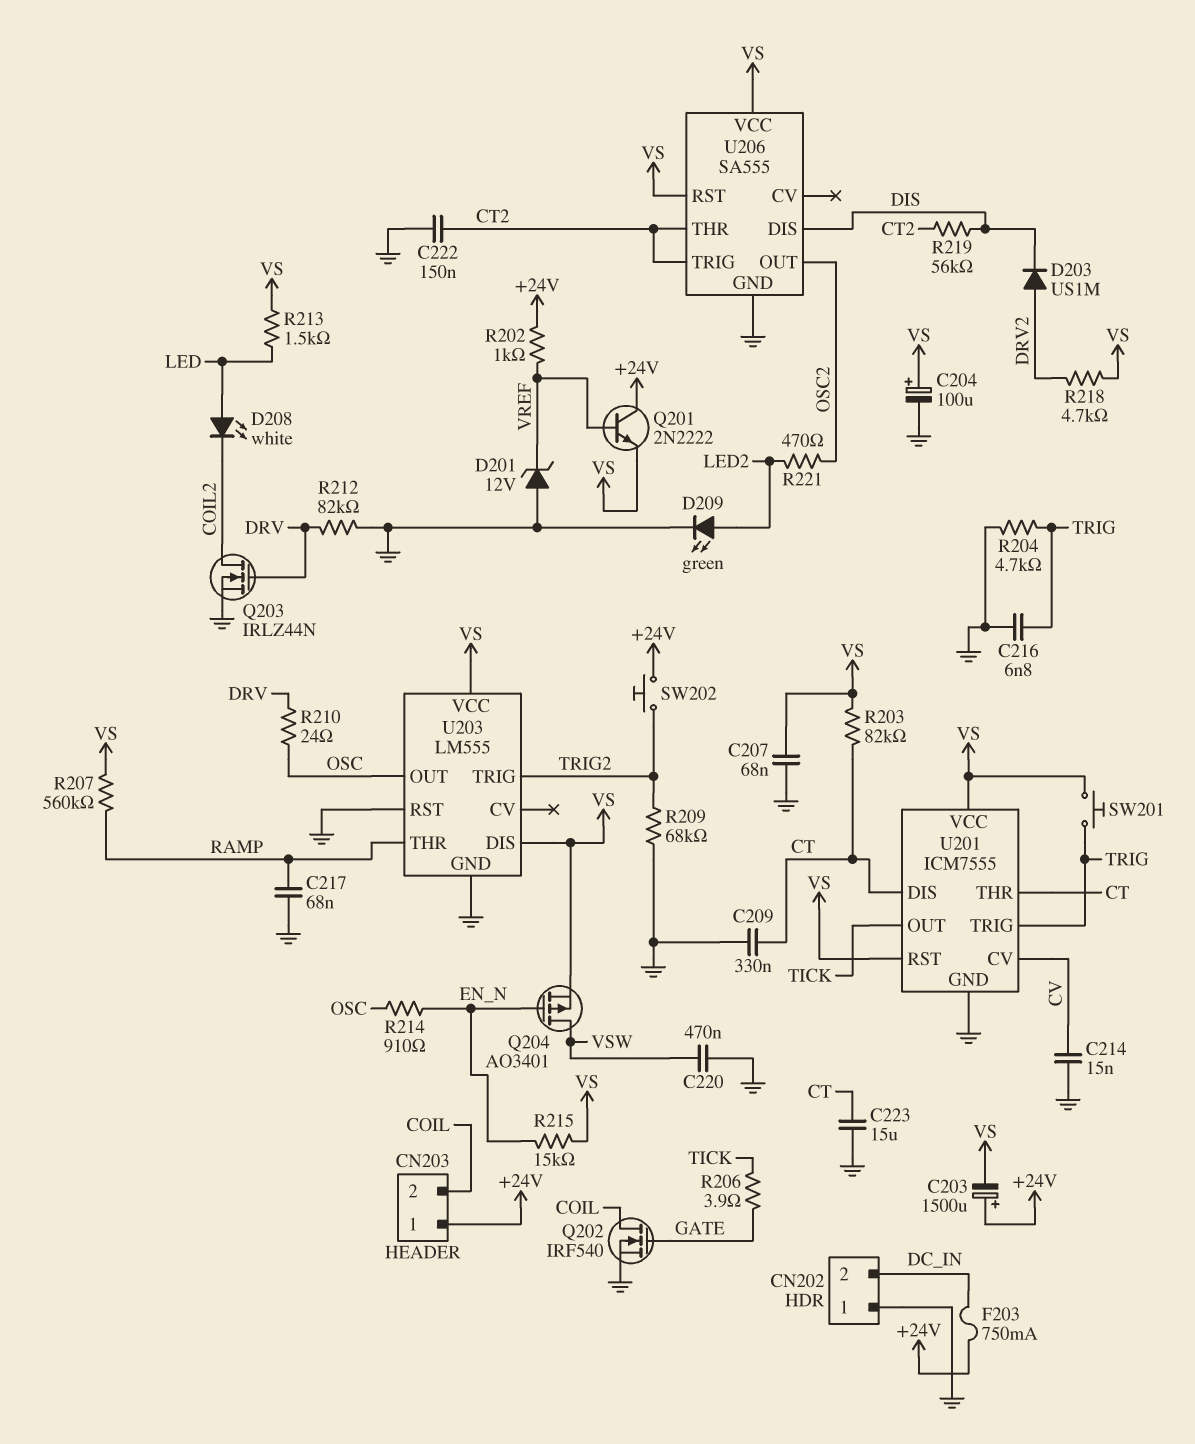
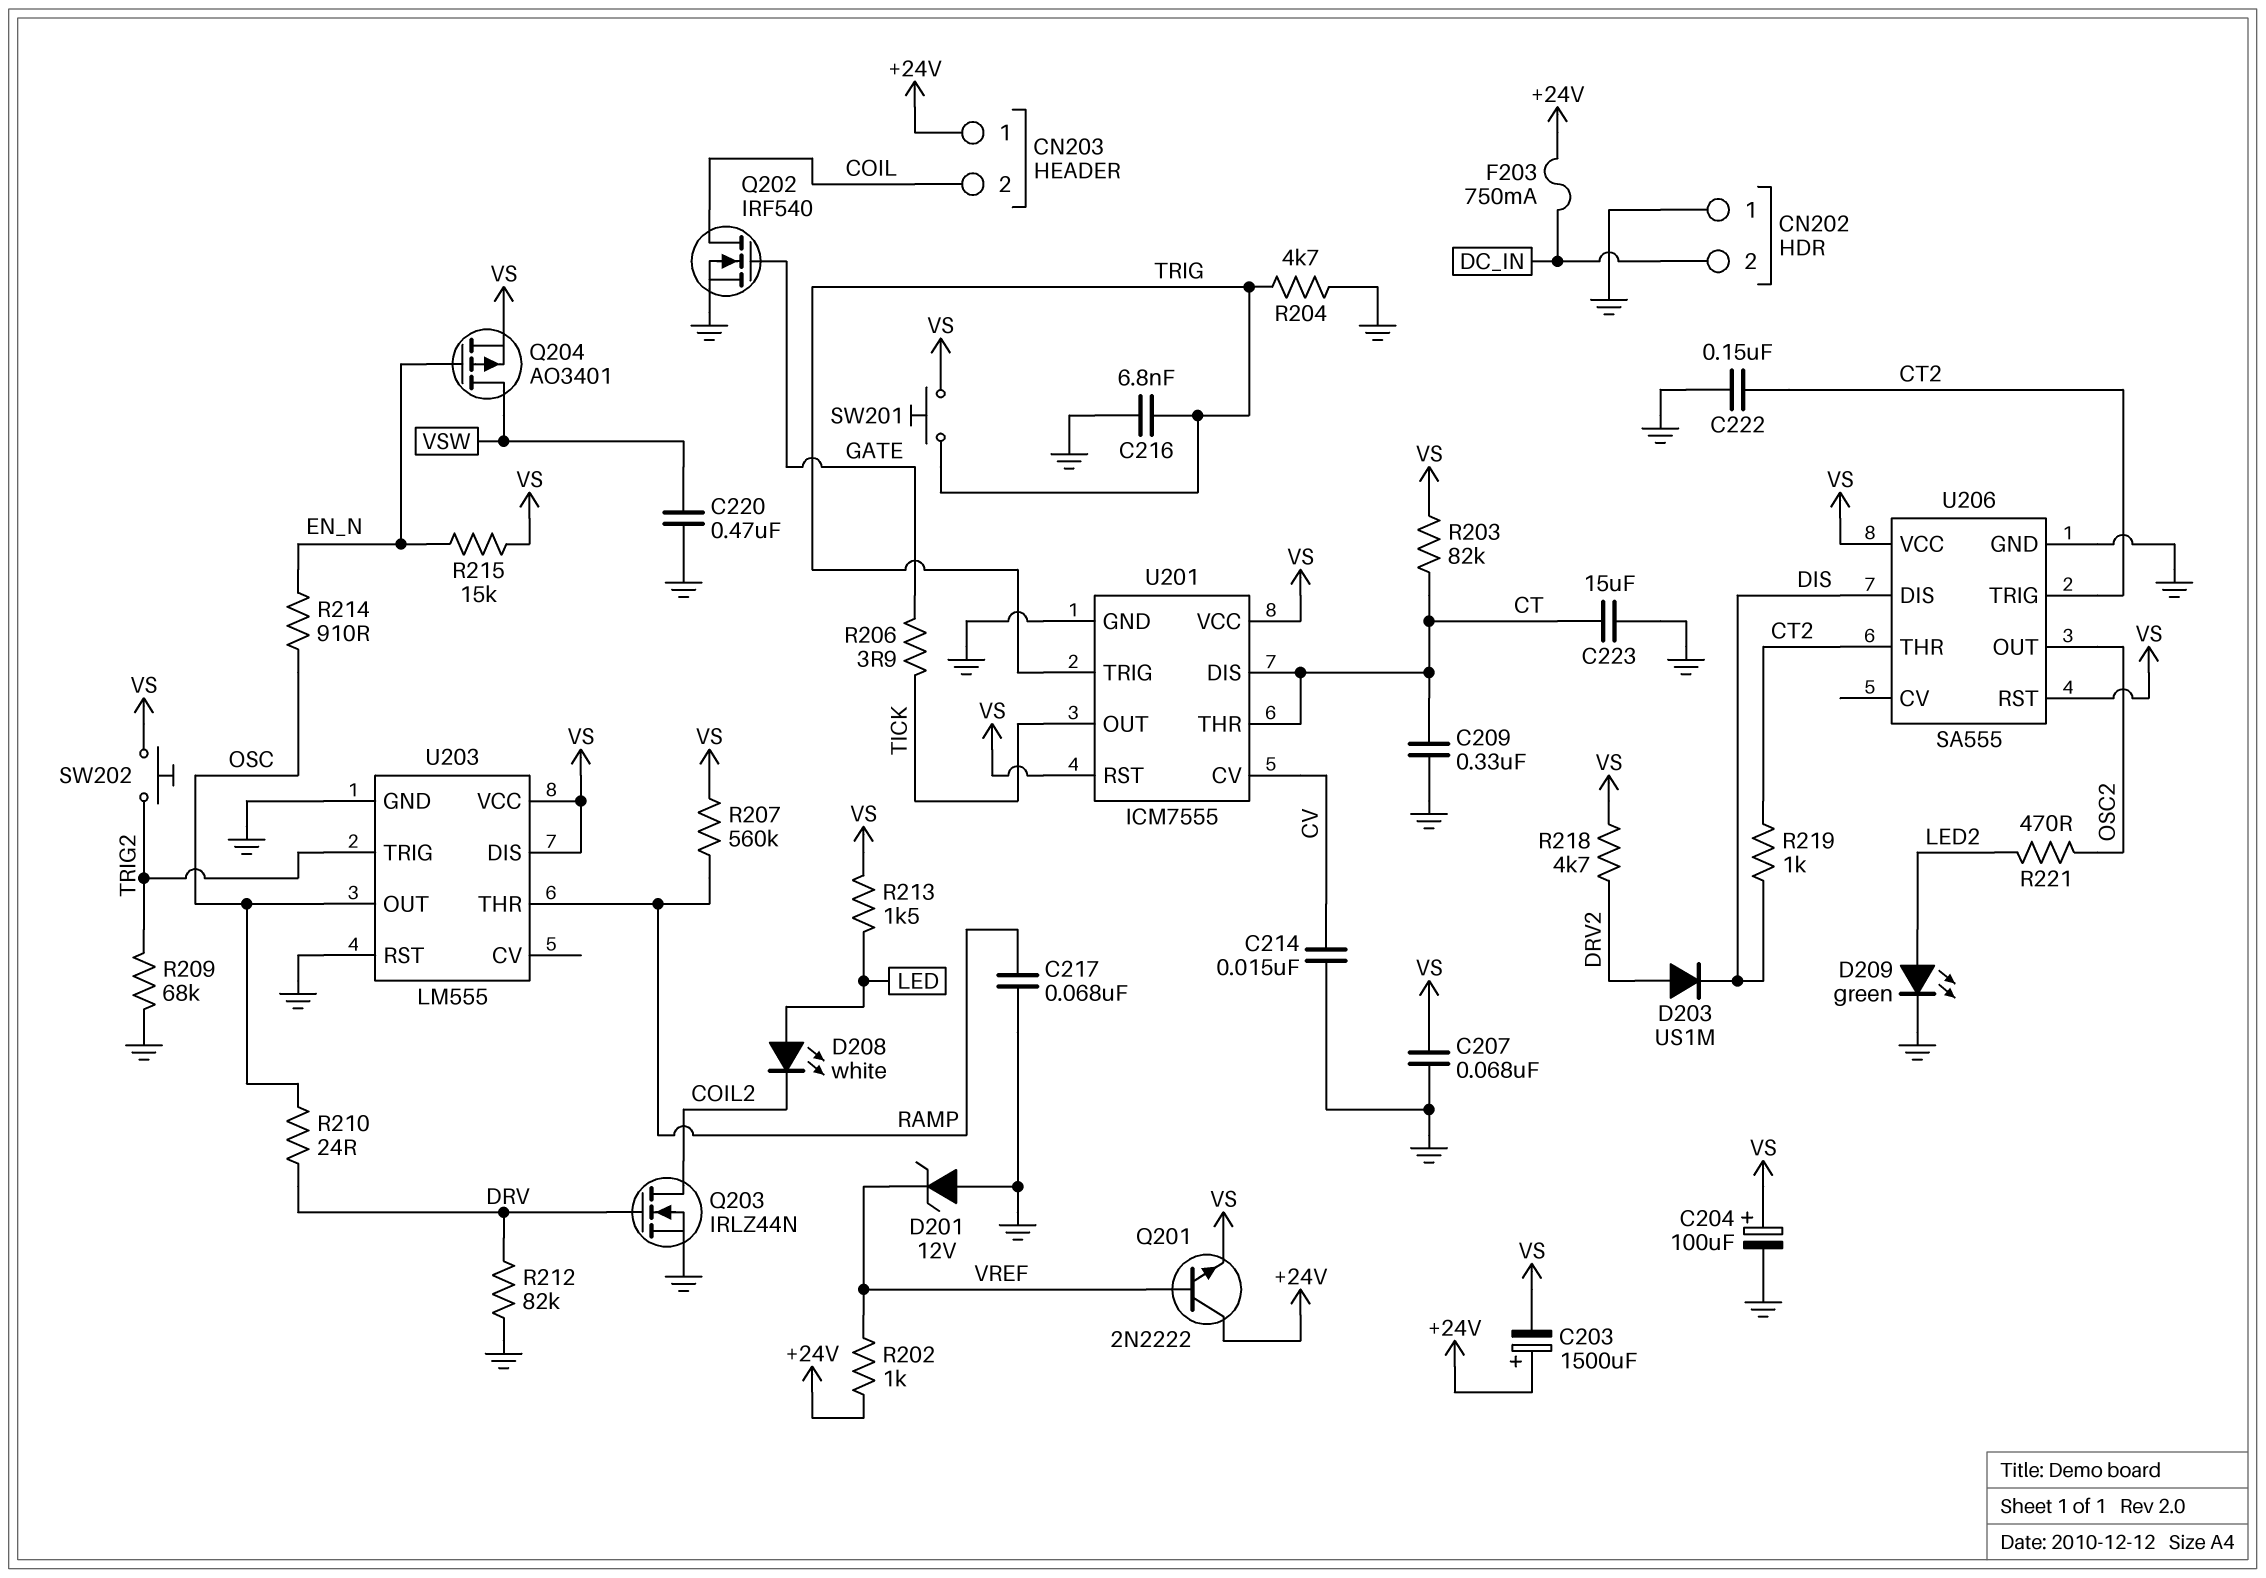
R219: 56k (CT2, DIS) -> 1k (CT2, DIS)
SW202: button (+24V, TRIG2) -> button (TRIG2, VS)

